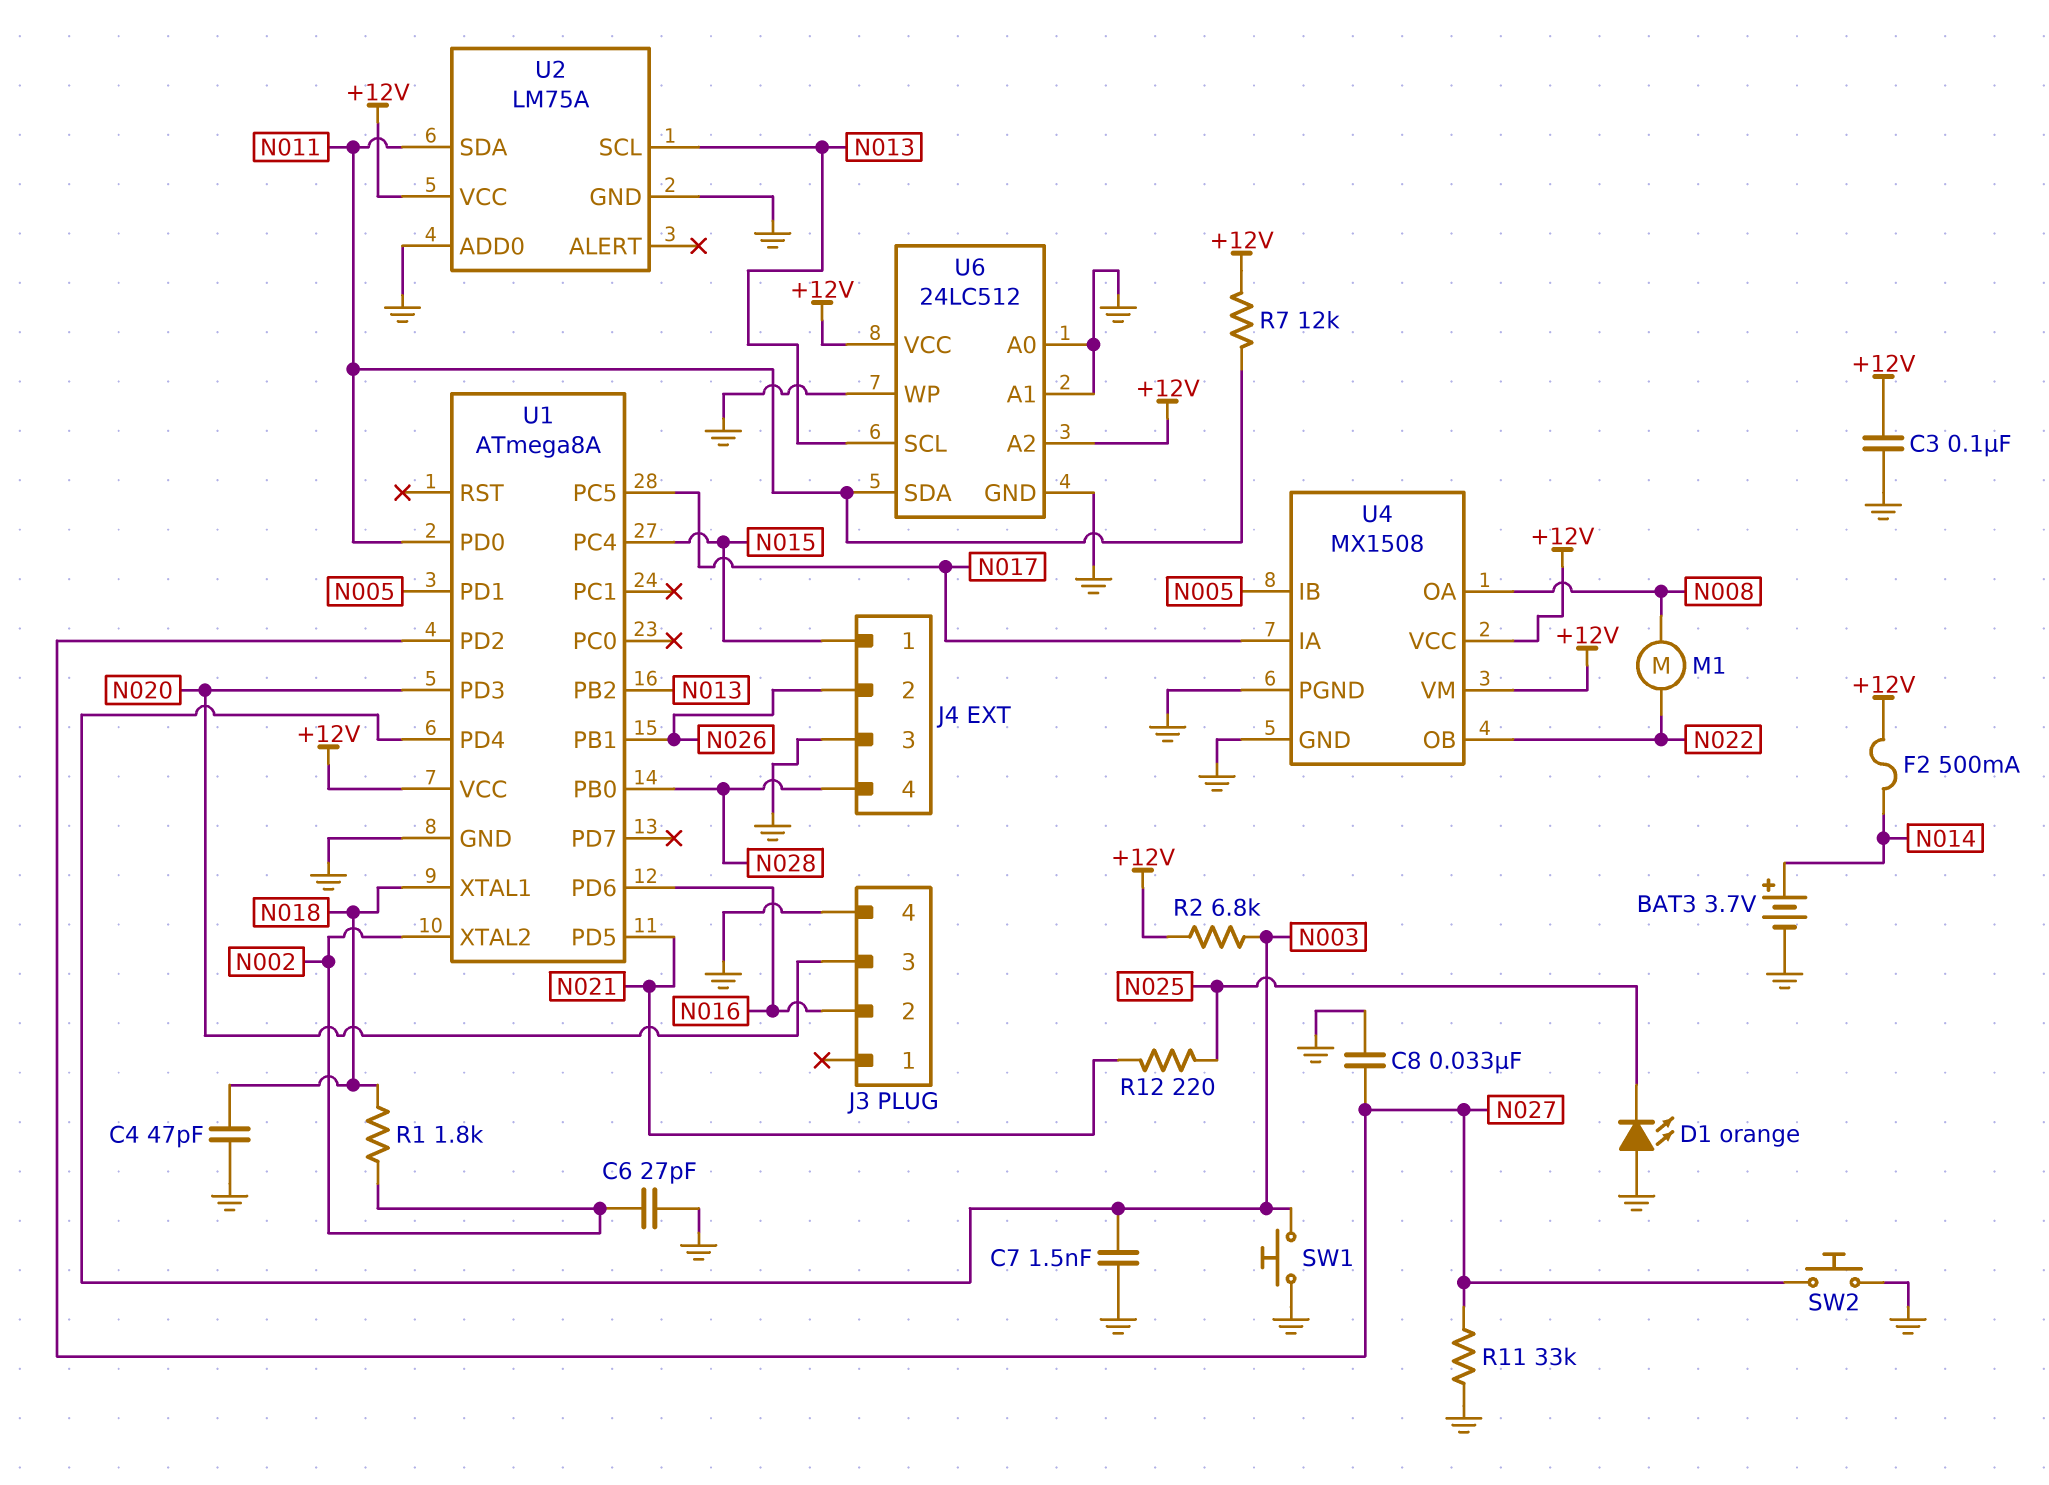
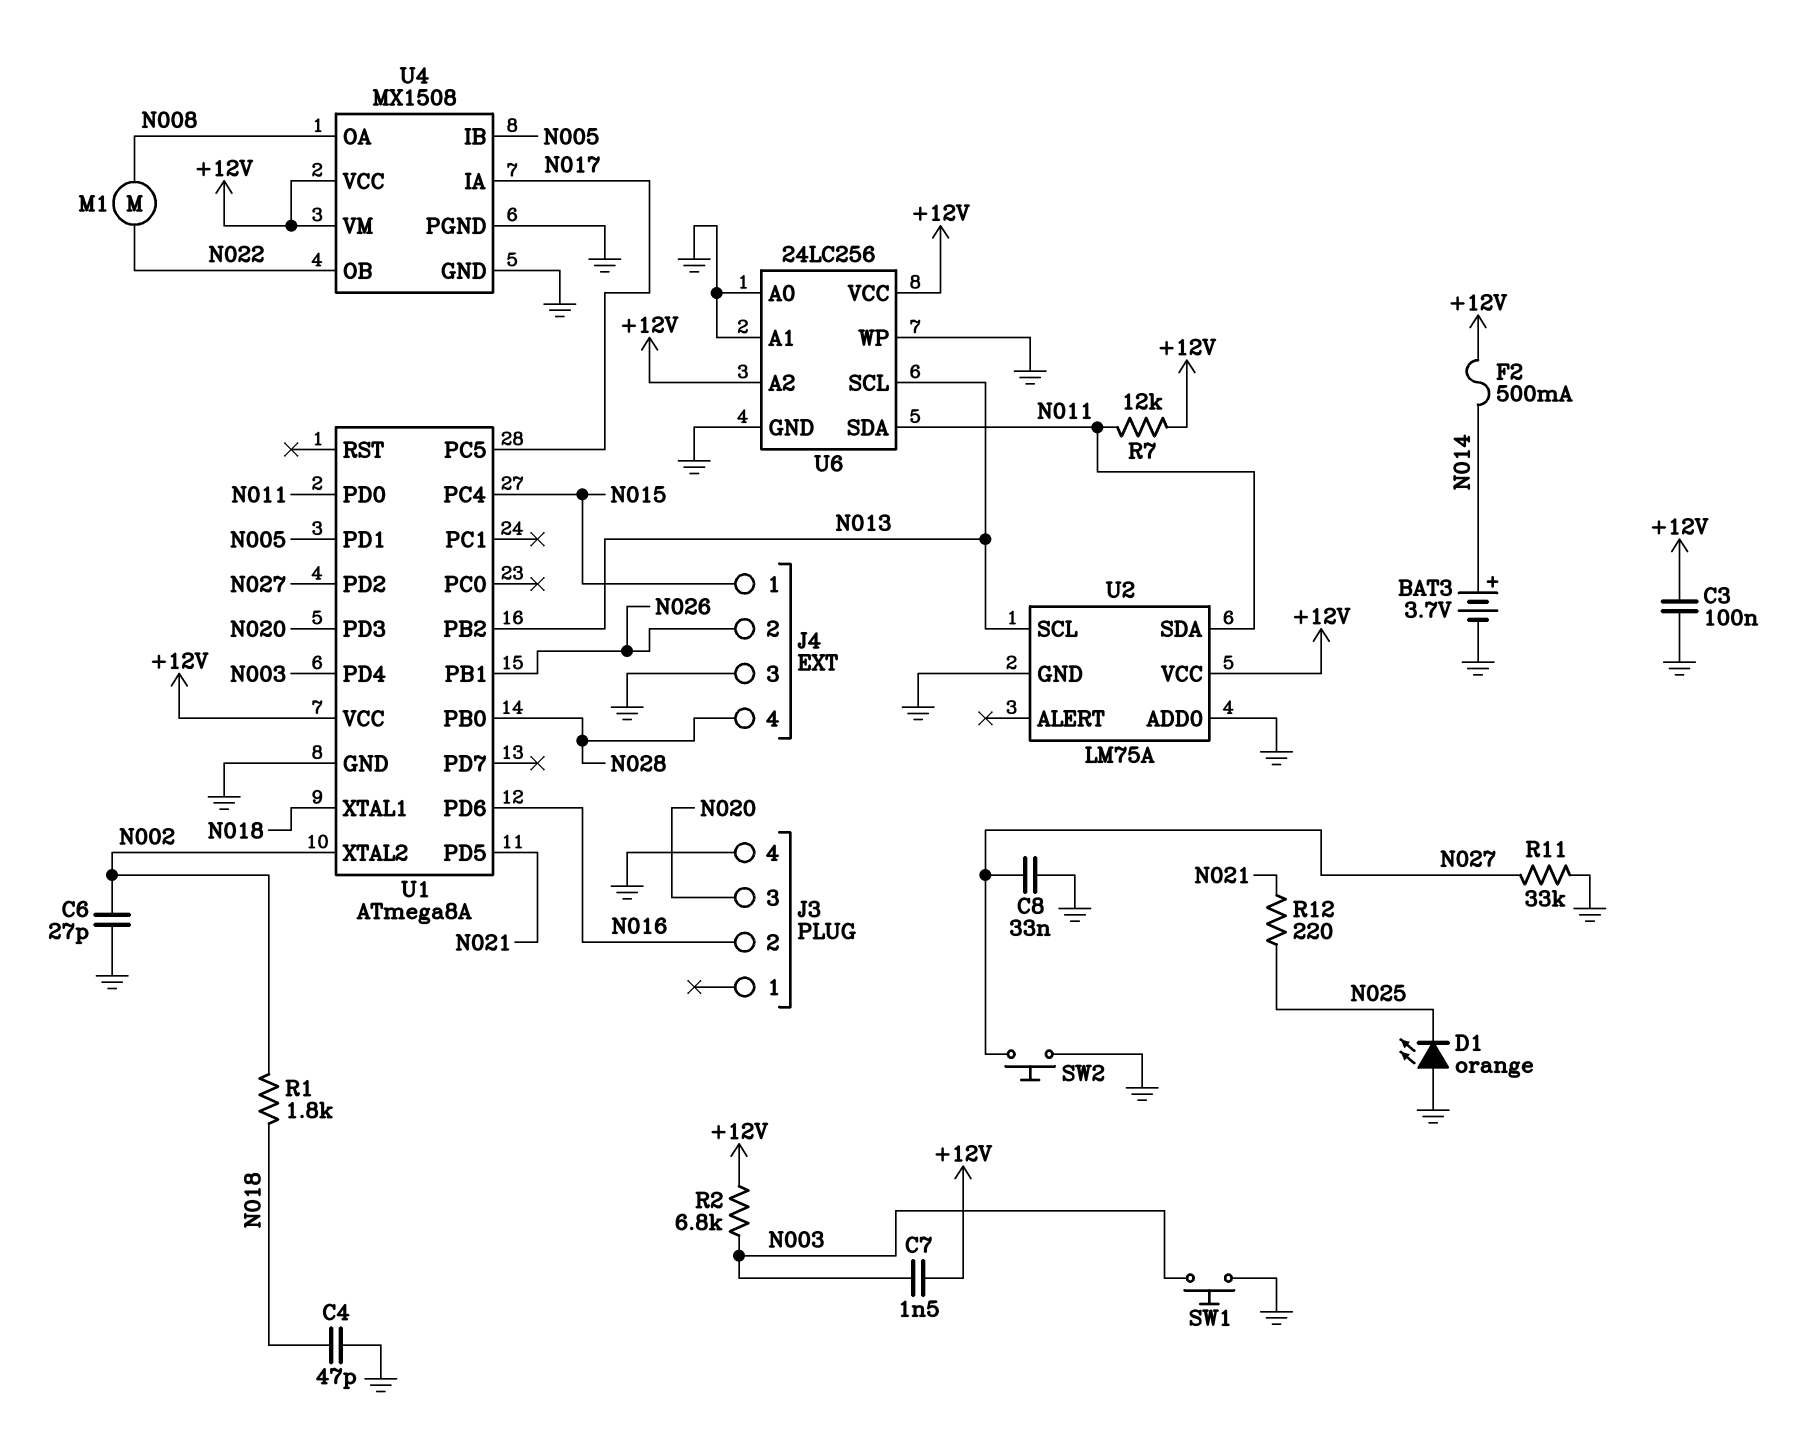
C7: 1.5nF (GND, N003) -> 1.5nF (+12V, N003)
U6: 24LC512 -> 24LC256

